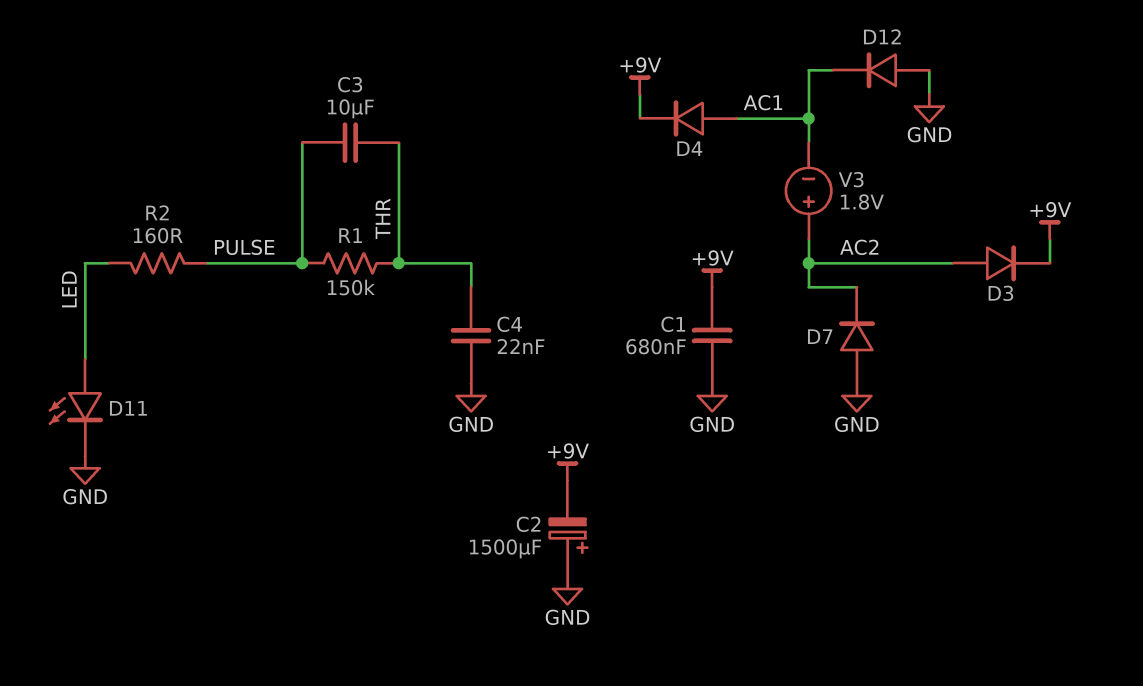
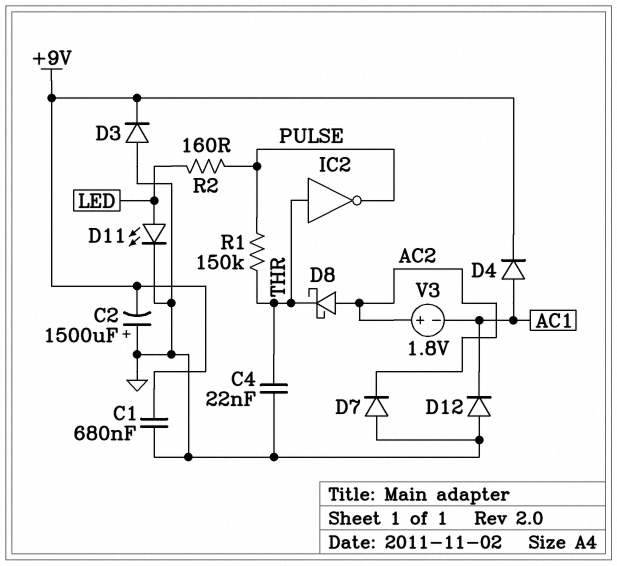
C3: 10uF (PULSE, THR) -> none
D3: diode (A AC2, K +9V) -> diode (A GND, K +9V)
D8: none -> schottky (A AC2, K THR)
IC2: none -> NOT (in THR, out PULSE)

